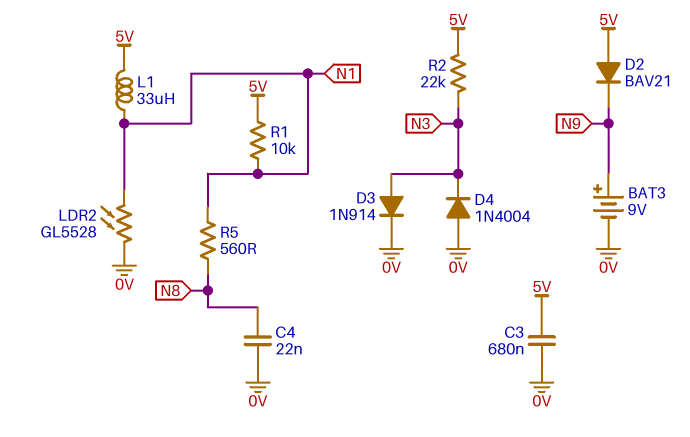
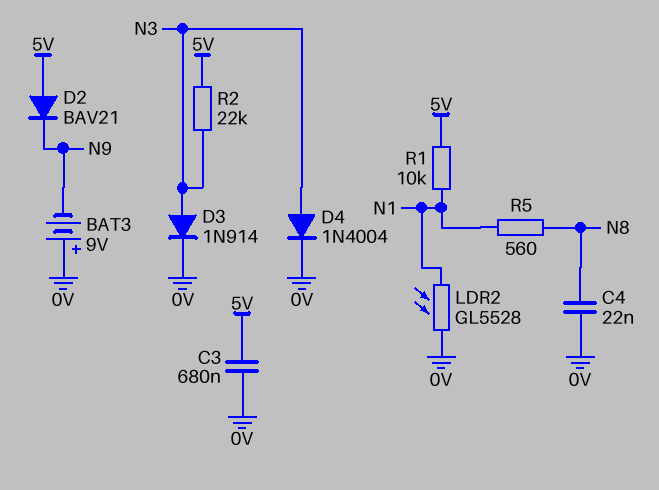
BAT3: 9V (plus N9, minus 0V) -> 9V (plus 0V, minus N9)
D4: diode 1N4004 (A 0V, K N3) -> diode 1N4004 (A N3, K 0V)
L1: 33uH (5V, N1) -> none

